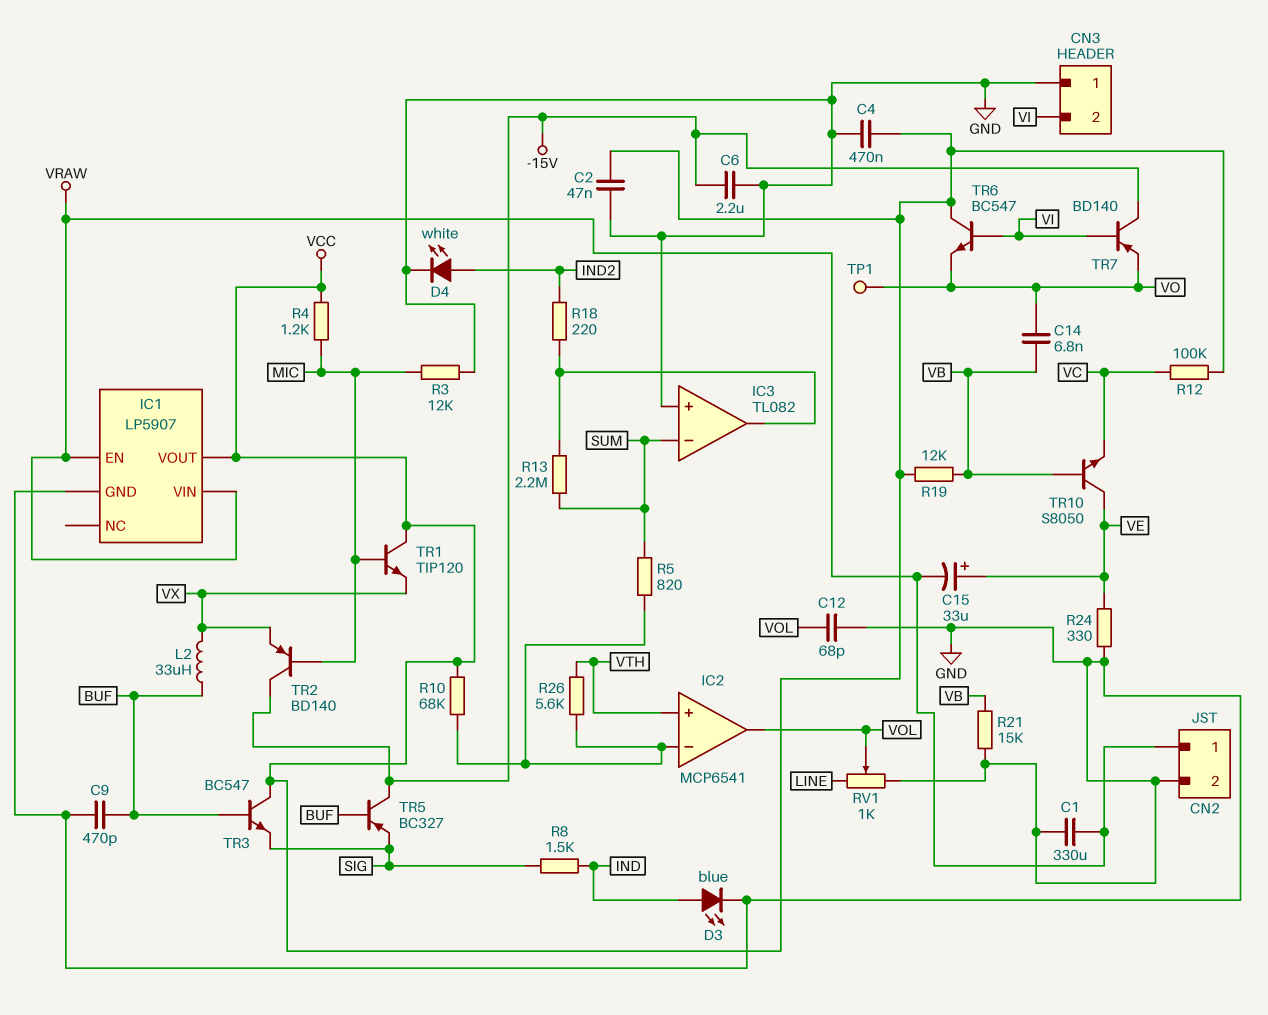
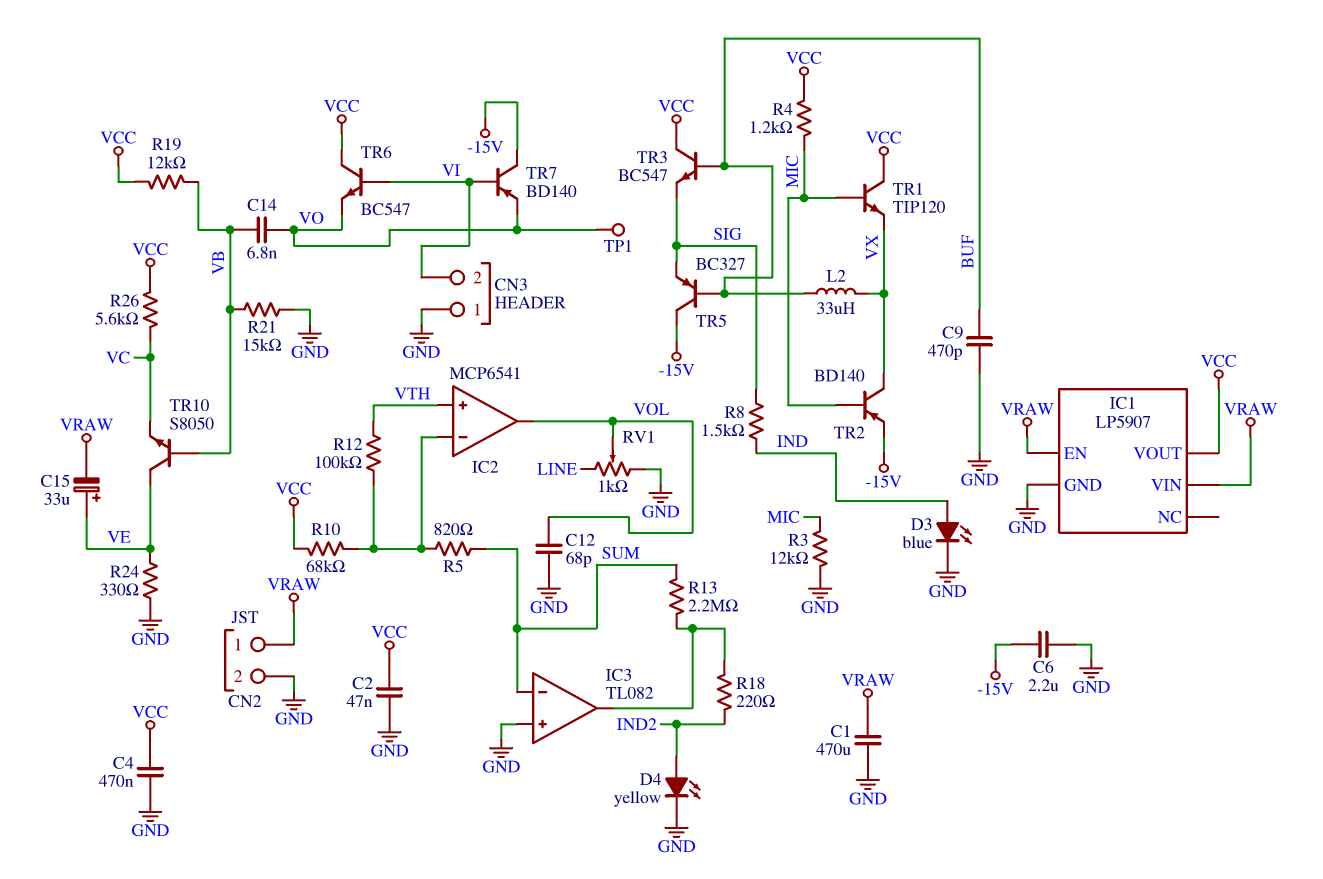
C1: 330uF (GND, VRAW) -> 470uF (GND, VRAW)
D4: LED white (A IND2, K GND) -> LED yellow (A IND2, K GND)
R12: 100k (VC, VCC) -> 100k (IC2/in-, VTH)
R26: 5.6k (IC2/in-, VTH) -> 5.6k (VC, VCC)
TR2: PNP BD140 (B MIC, C -15V, E VX) -> PNP BD140 (B MIC, C VX, E -15V)

